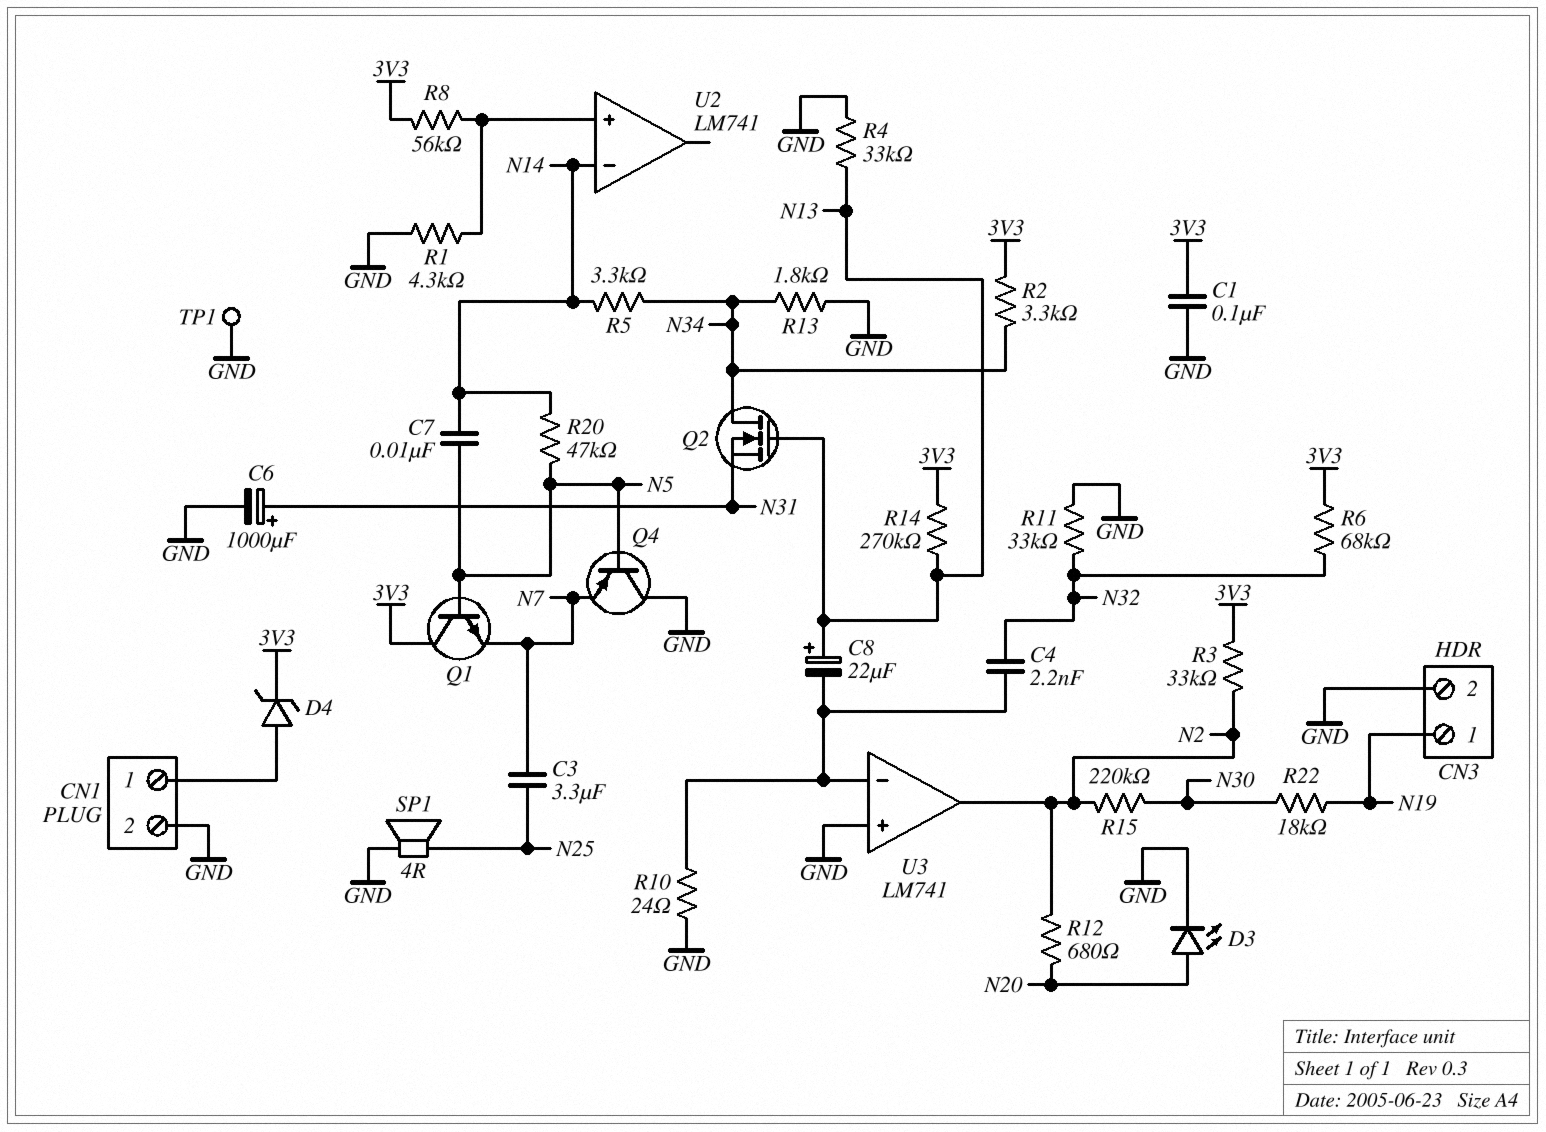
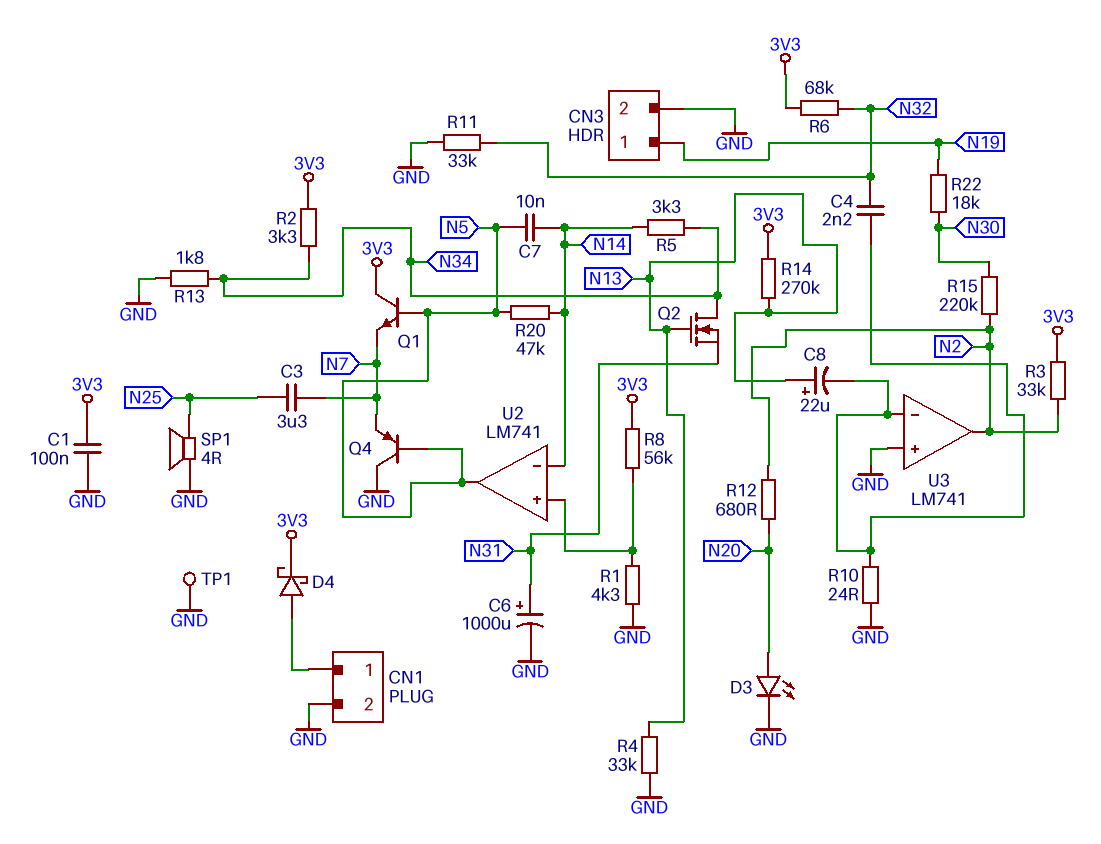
D4: zener (A CN1/1, K 3V3) -> schottky (A CN1/1, K 3V3)
U2 pin out: none -> N5

